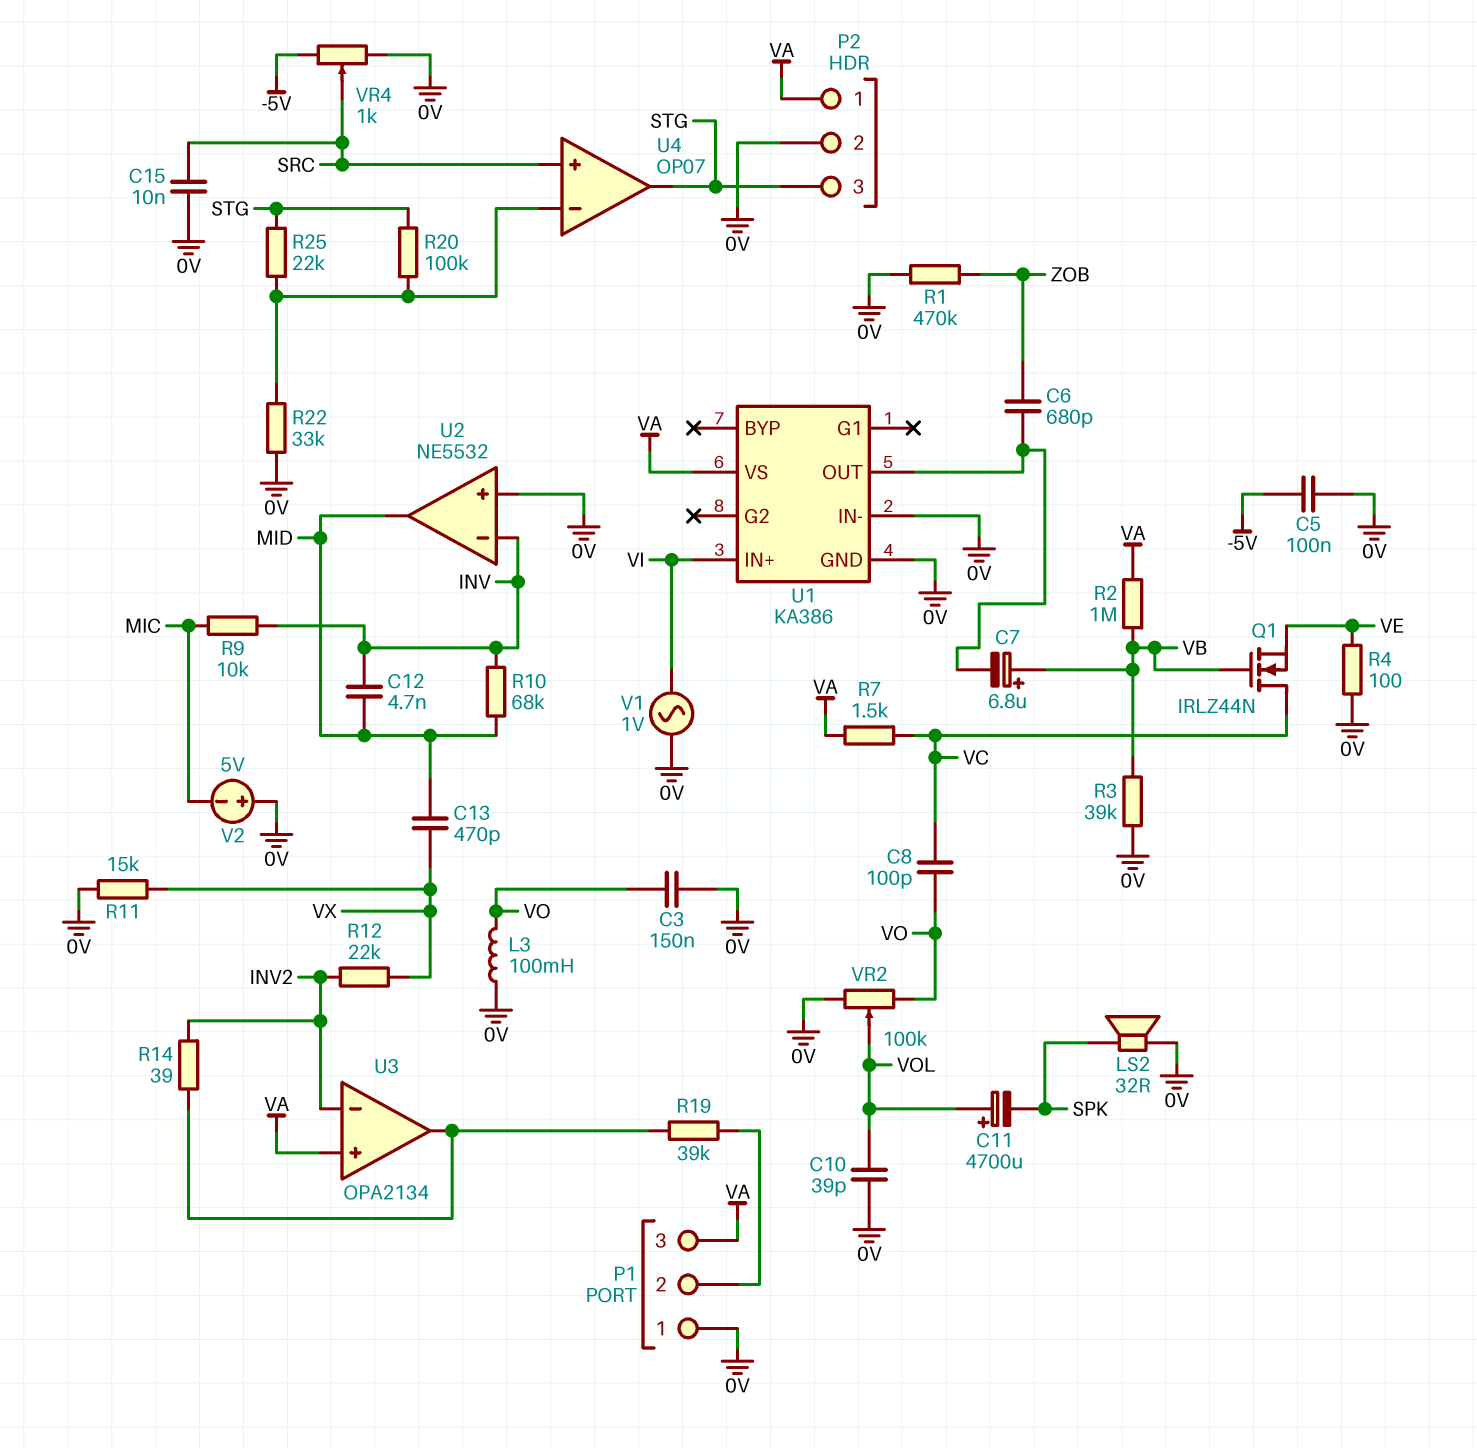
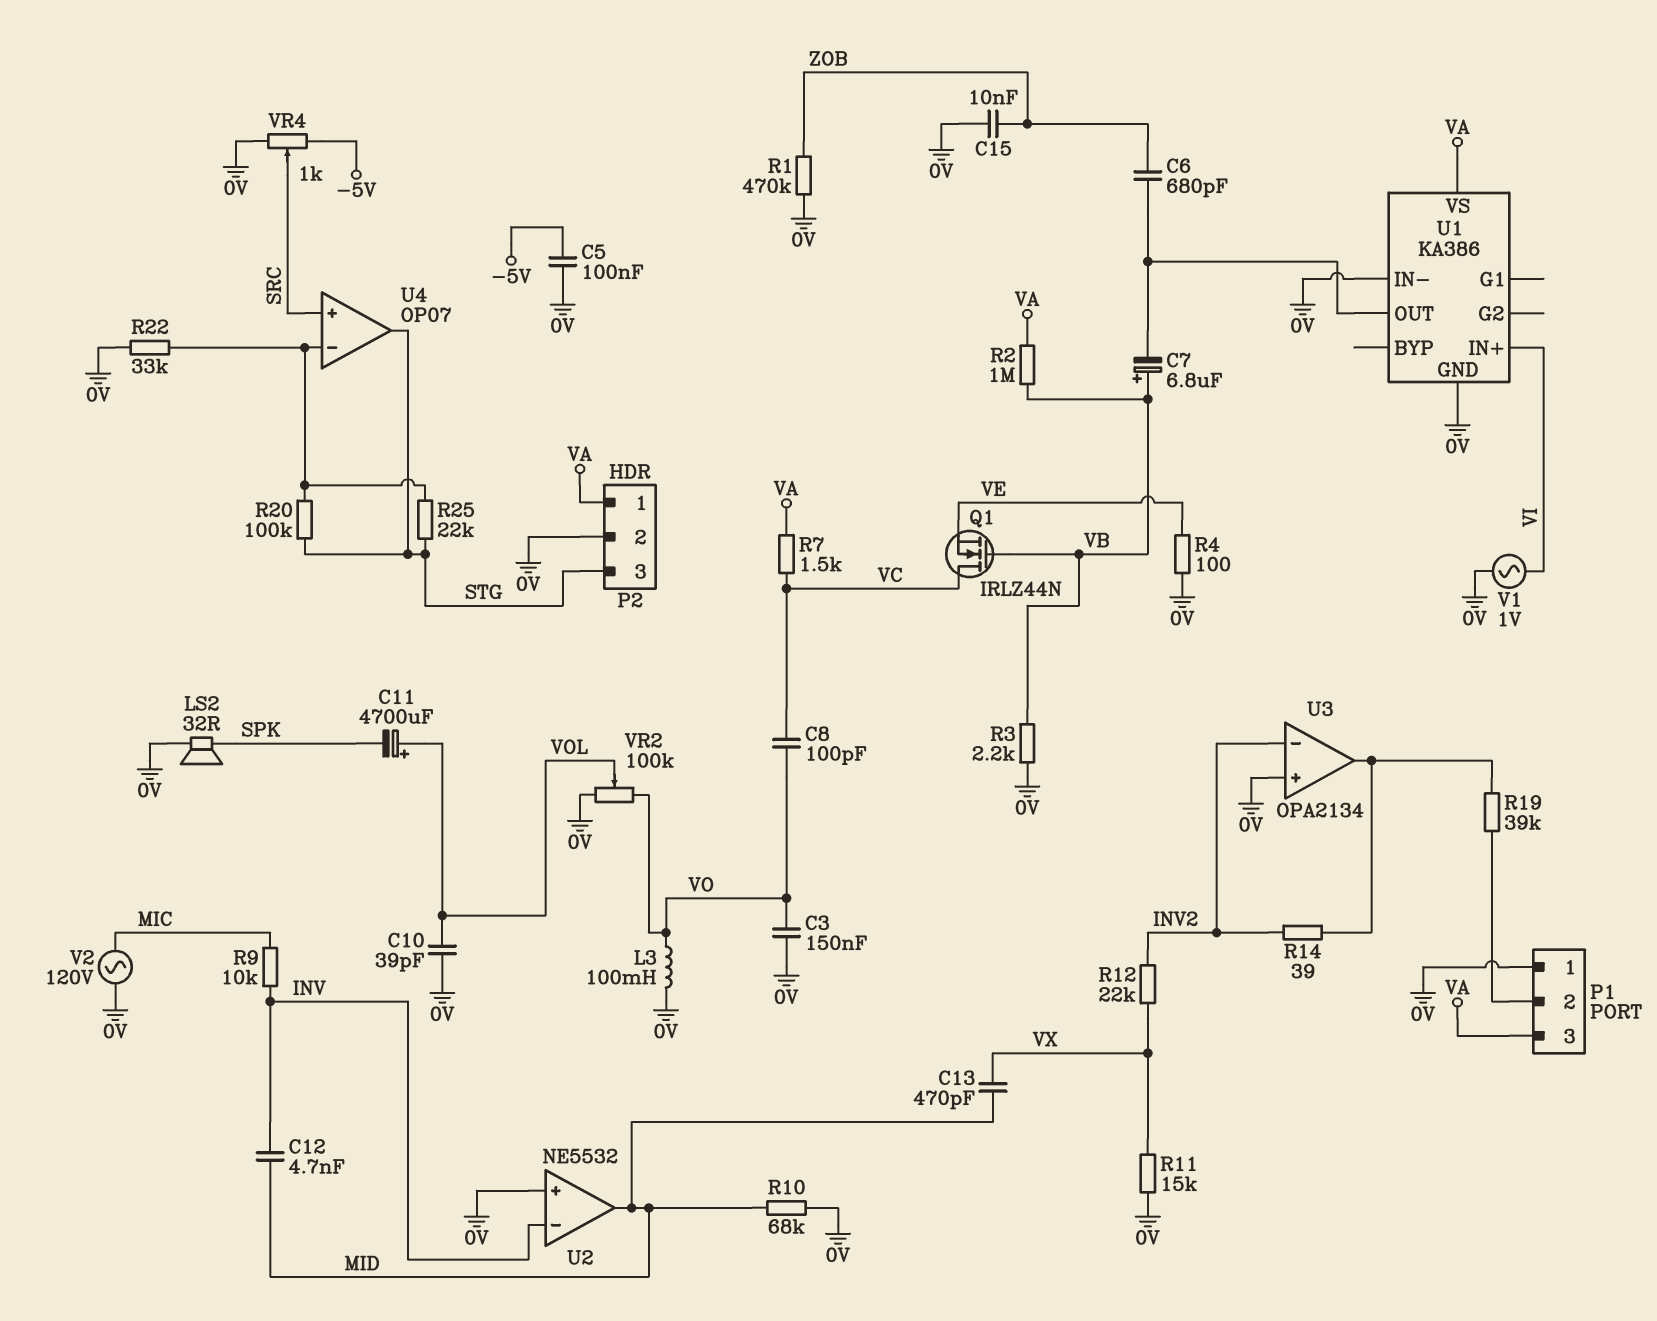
C15: 10nF (0V, SRC) -> 10nF (0V, ZOB)
R3: 39k (0V, VB) -> 2.2k (0V, VB)
R10: 68k (INV, MID) -> 68k (0V, MID)
U3 pin in+: VA -> 0V
V2: 5V (plus 0V, minus MIC) -> AC 120V (0V, MIC)

